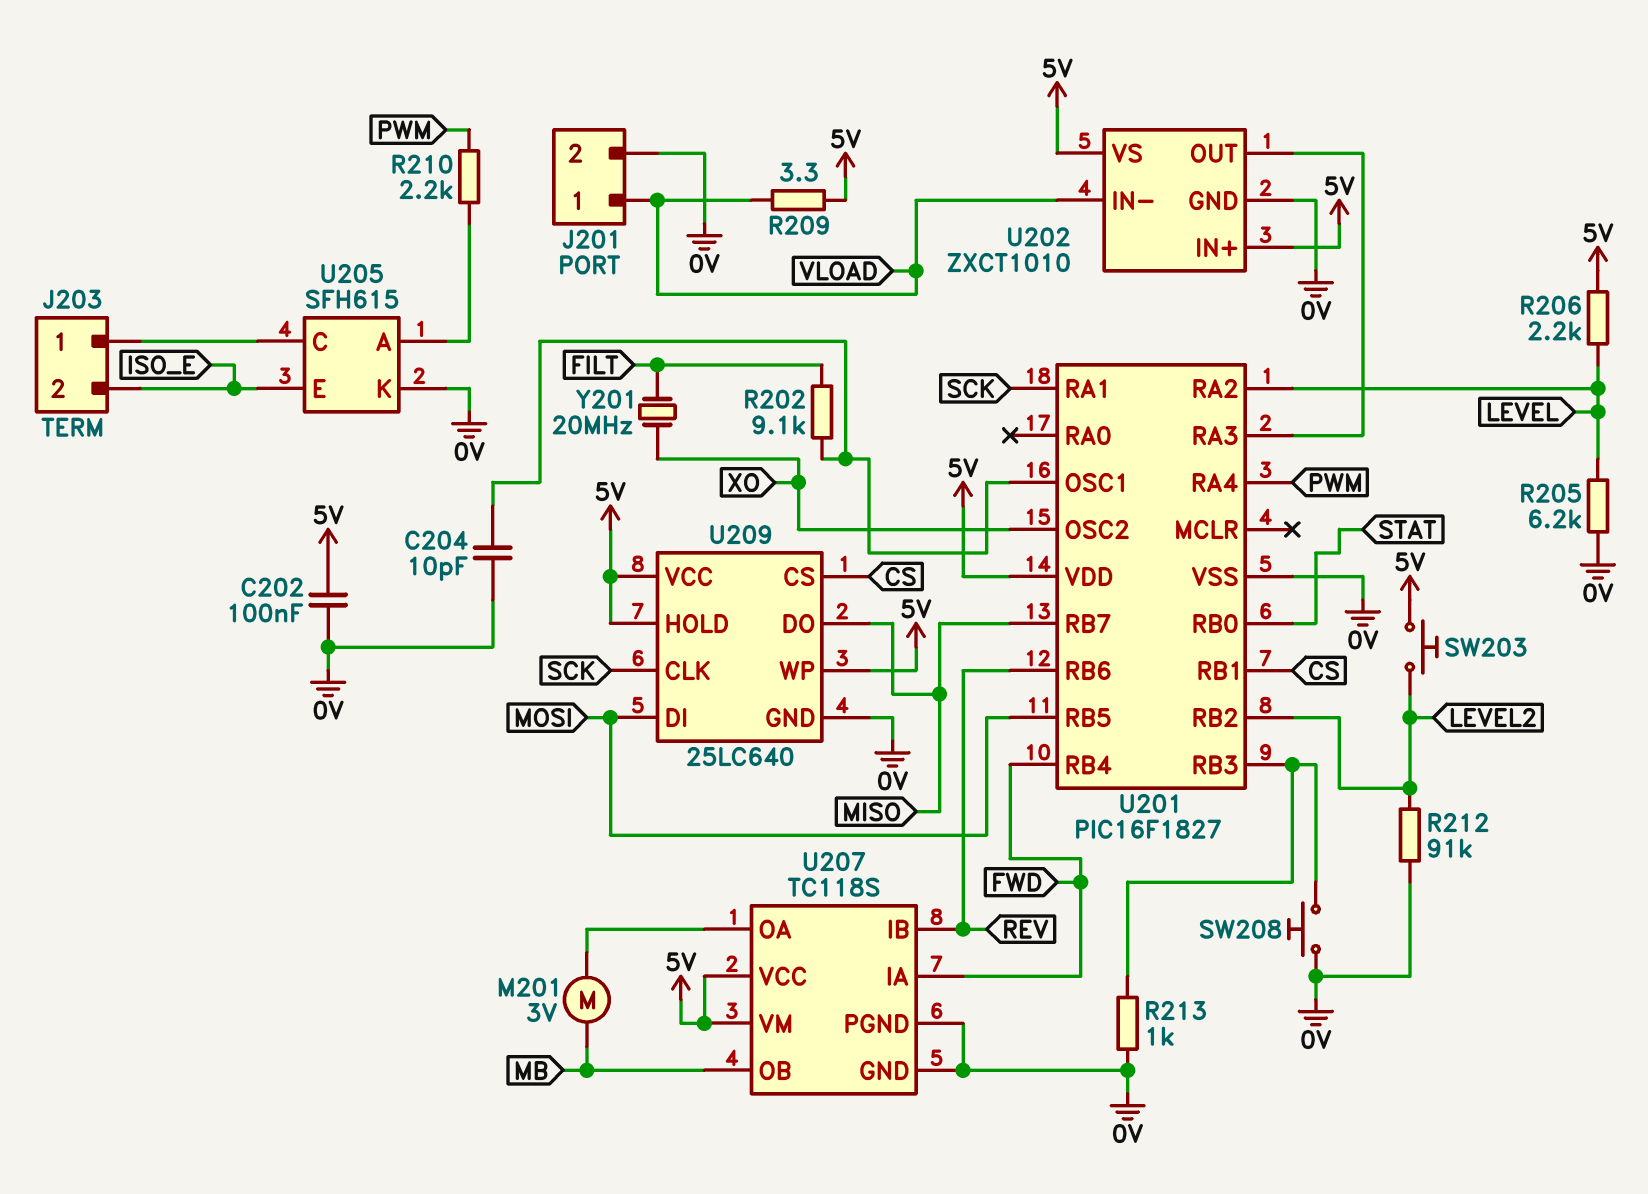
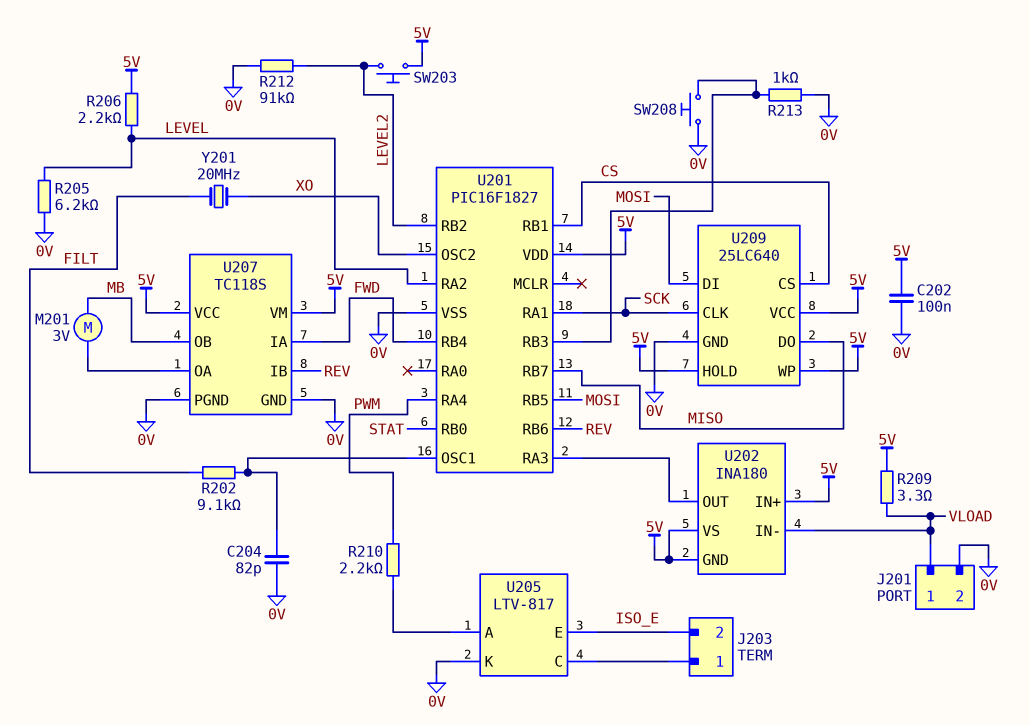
C204: 10pF (0V, U201/OSC1) -> 82pF (0V, U201/OSC1)
U202: ZXCT1010 -> INA180
U202 pin GND: 0V -> 5V
U205: SFH615 -> LTV-817

